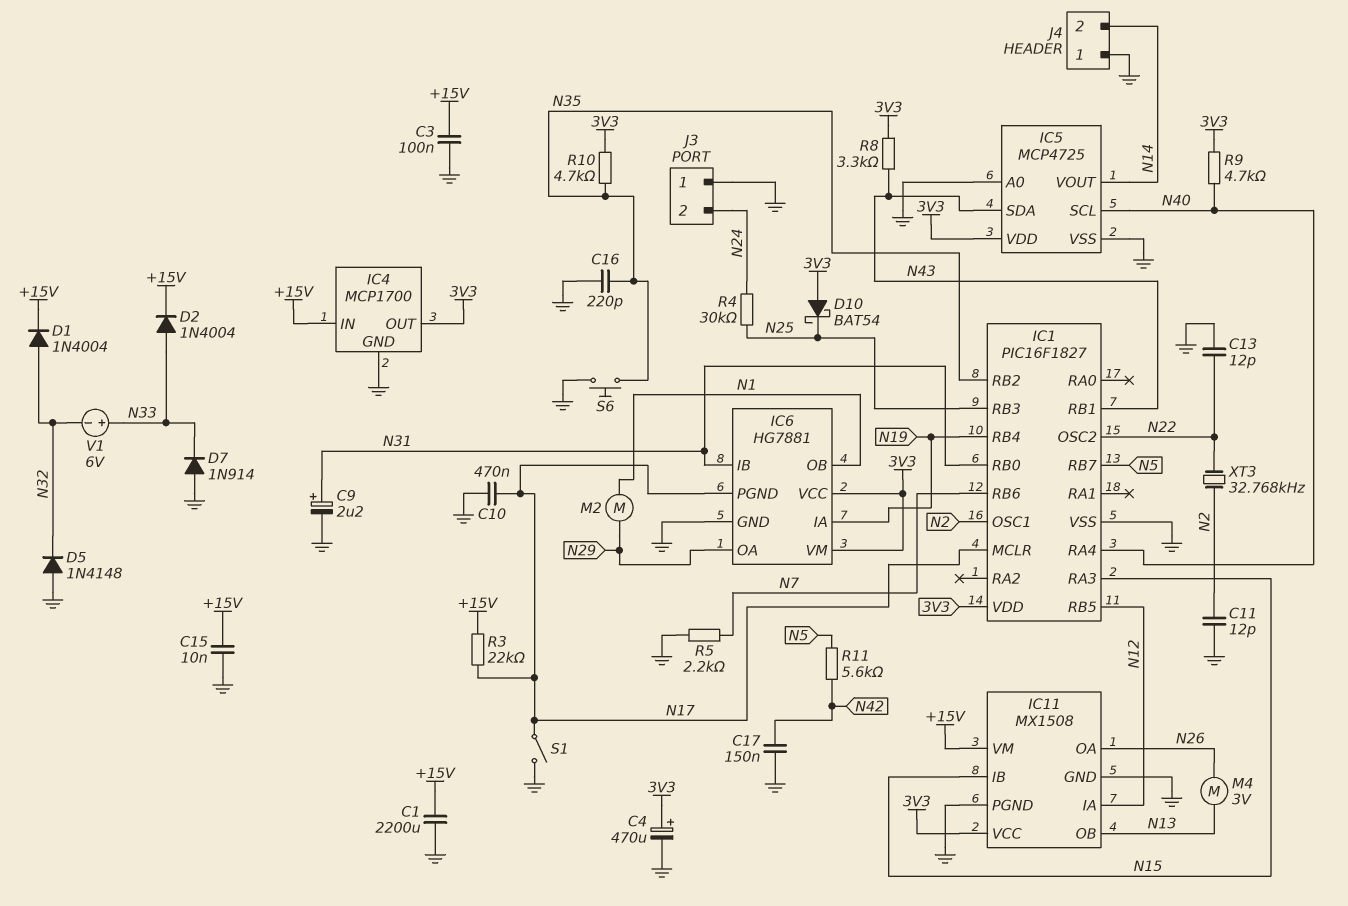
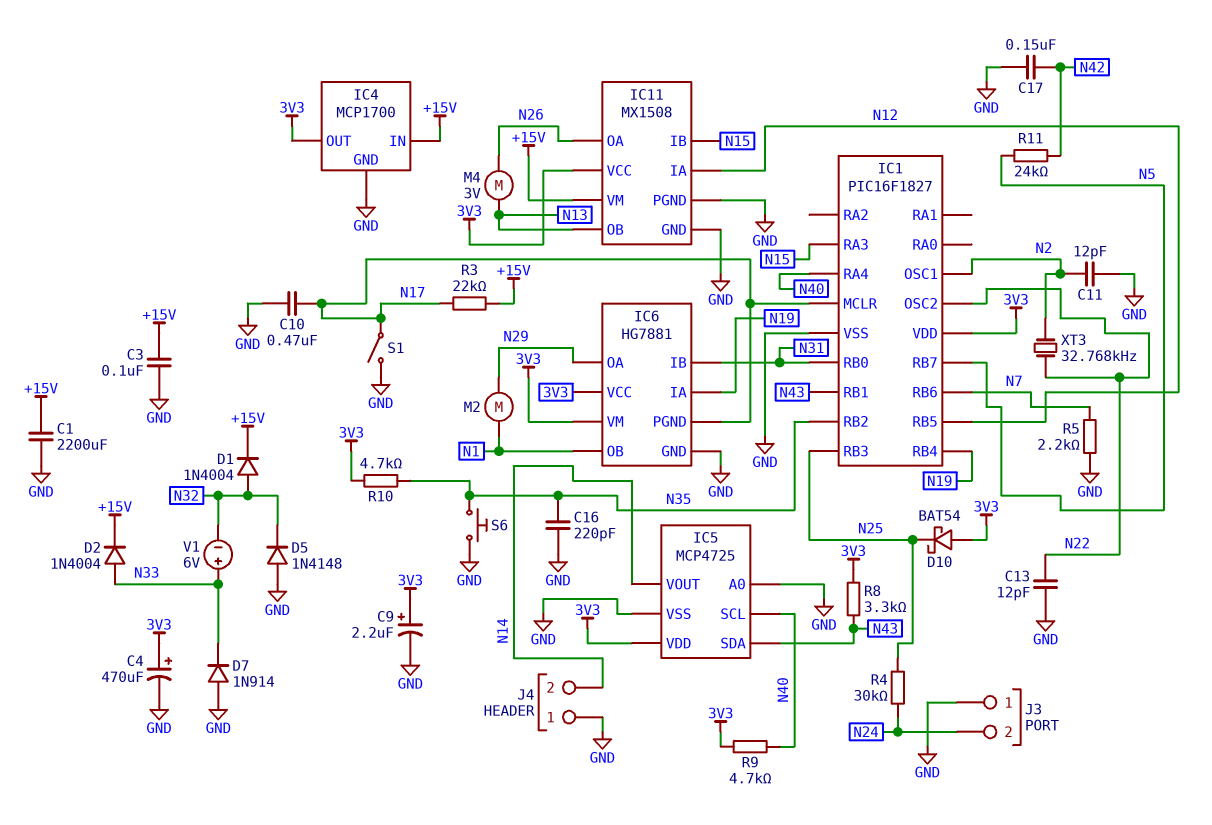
C9: 2.2uF (plus N31, minus GND) -> 2.2uF (plus 3V3, minus GND)
C15: 10nF (+15V, GND) -> none
R11: 5.6k (N5, N42) -> 24k (N5, N42)

